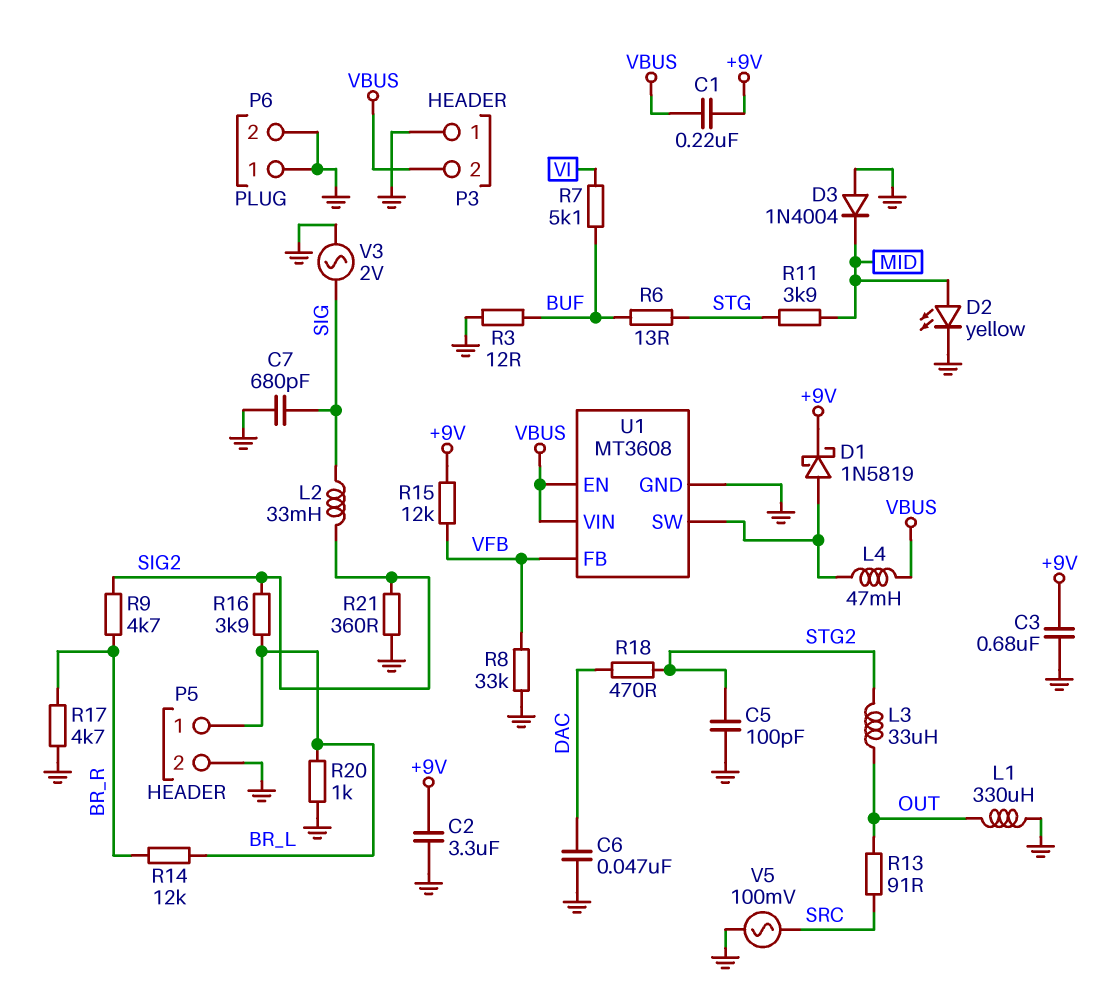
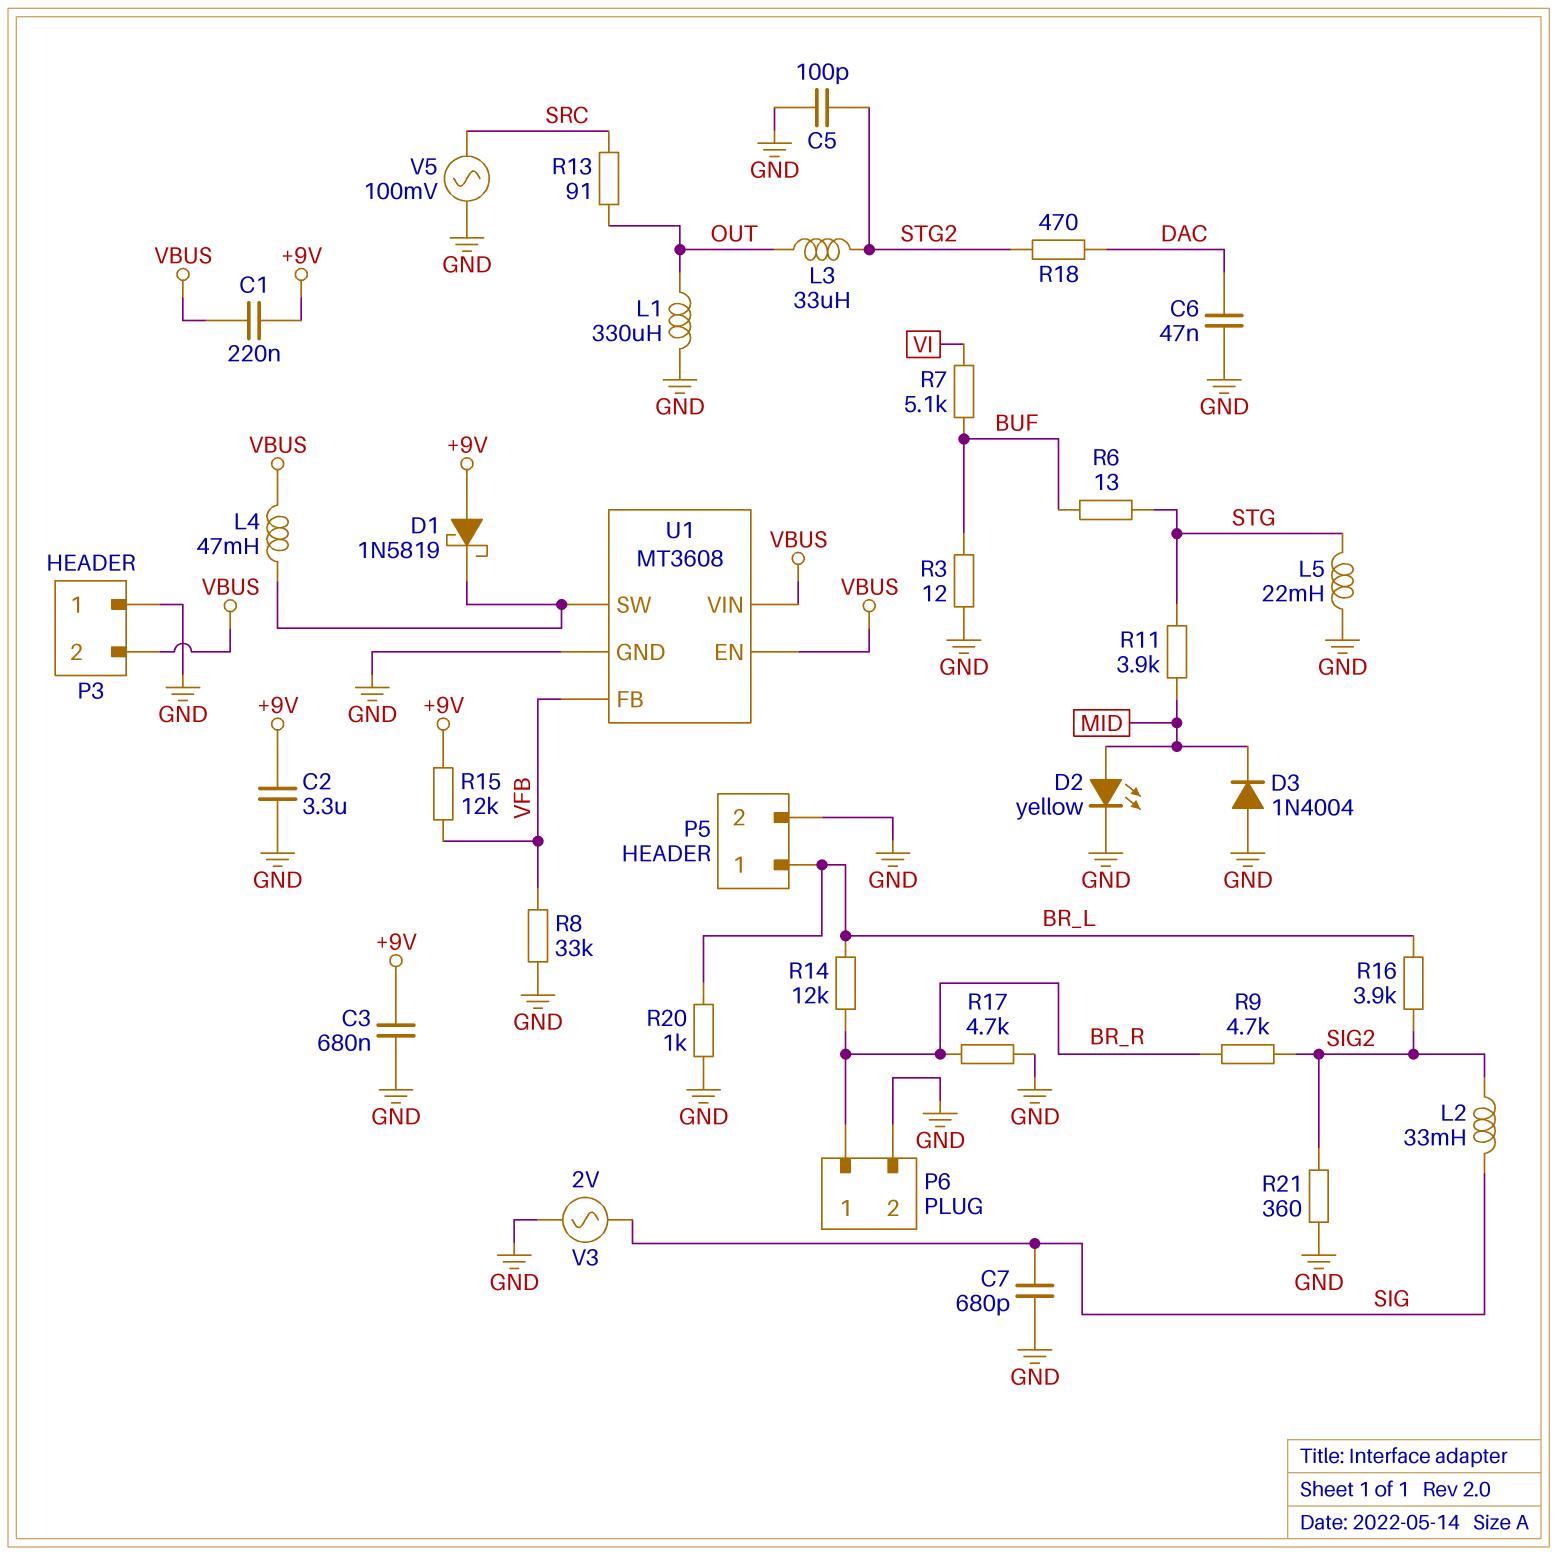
D1: schottky 1N5819 (A U1/SW, K +9V) -> schottky 1N5819 (A +9V, K U1/SW)
L5: none -> 22mH (GND, STG)
P6 pin 1: GND -> BR_R

